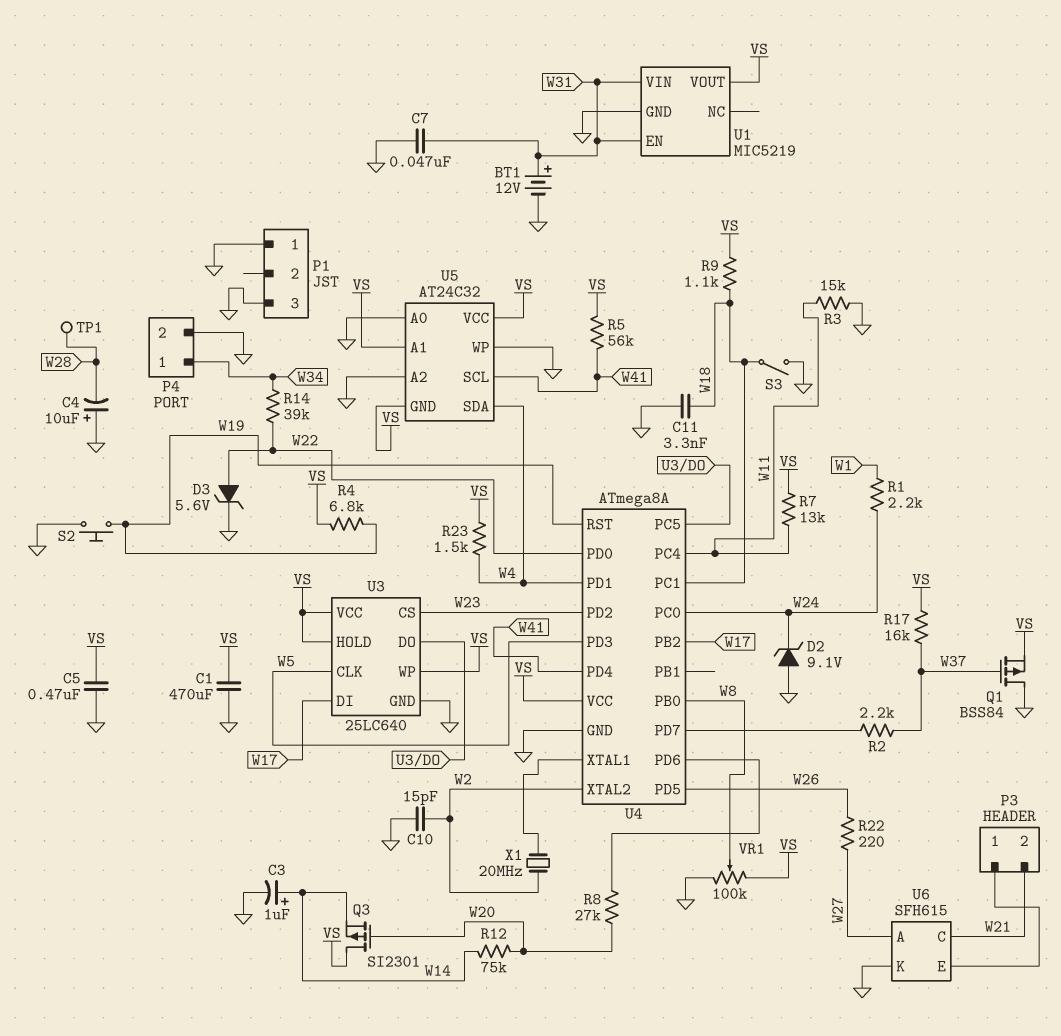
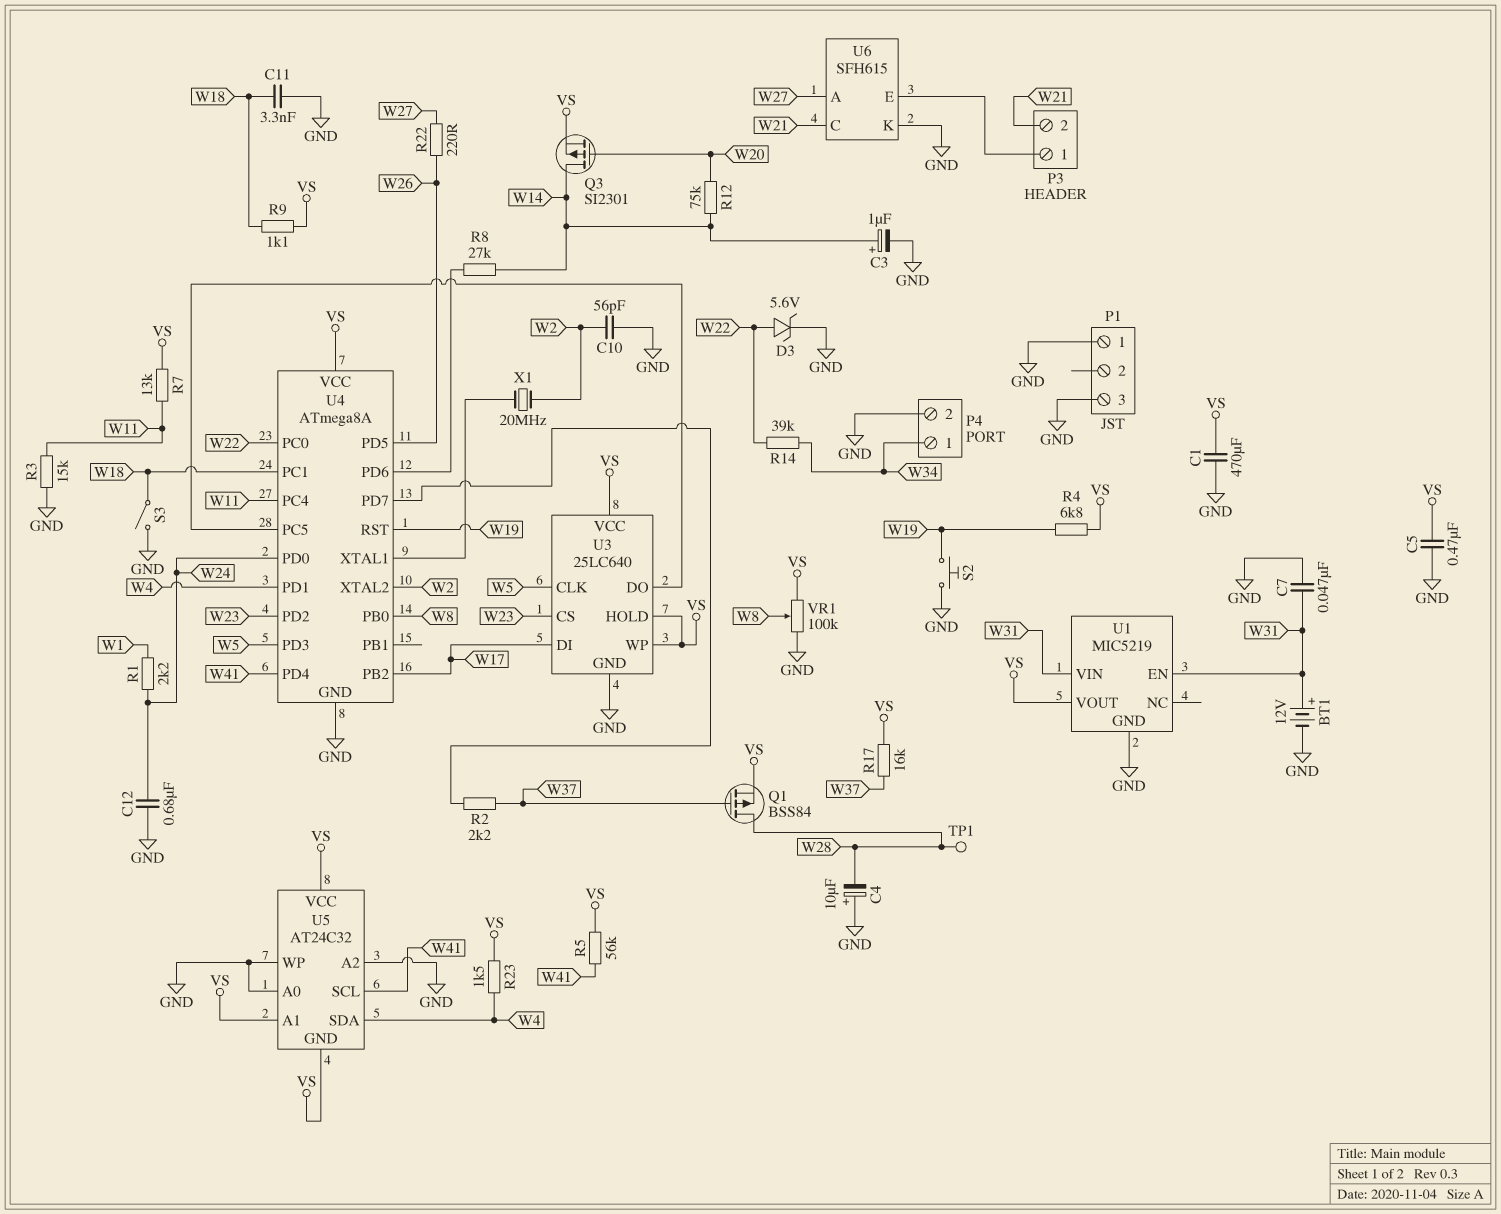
C10: 15pF (GND, W2) -> 56pF (GND, W2)
C12: none -> 680nF (GND, W24)
D2: zener 9.1V (A GND, K W24) -> none
Q1: PMOS BSS84 (G W37, D GND, S VS) -> PMOS BSS84 (G W37, D W28, S VS)
Q3: PMOS SI2301 (G W20, D VS, S W14) -> PMOS SI2301 (G W20, D W14, S VS)
R8: 27k (U4/PD6, W20) -> 27k (U4/PD6, W14)
U4 pin PC0: W24 -> W22
U4 pin PD0: W22 -> W24

